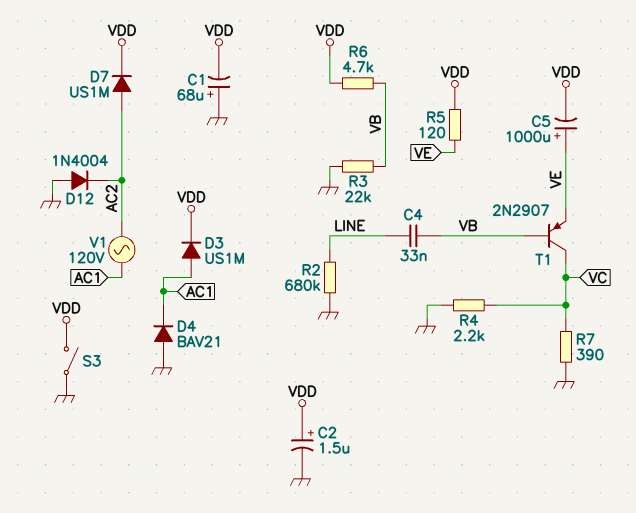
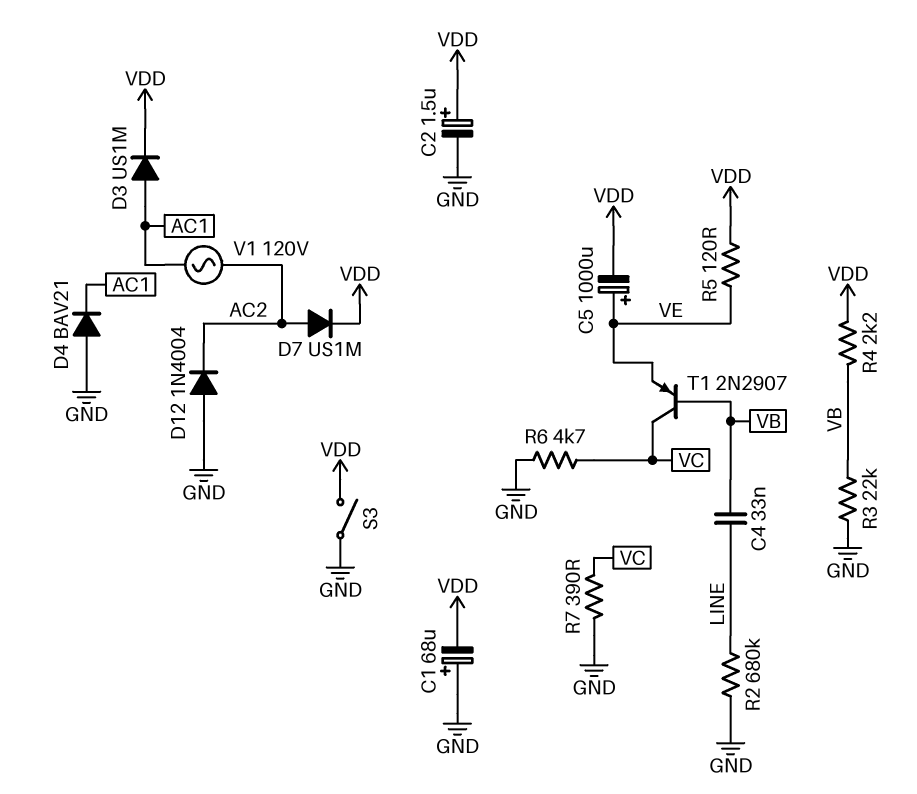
R4: 2.2k (GND, VC) -> 2.2k (VB, VDD)
R6: 4.7k (VB, VDD) -> 4.7k (GND, VC)

